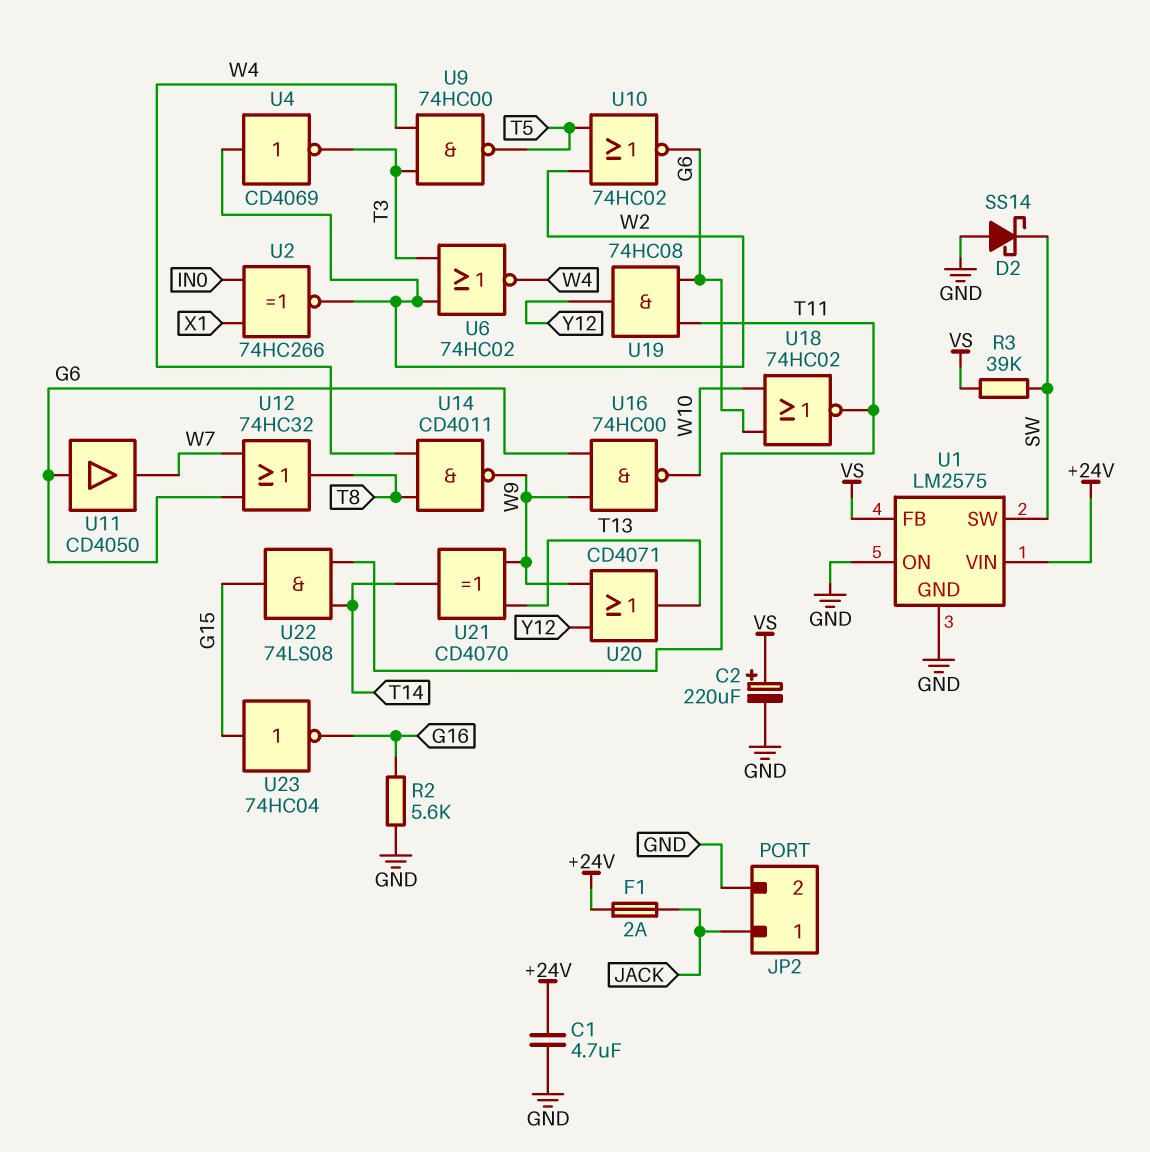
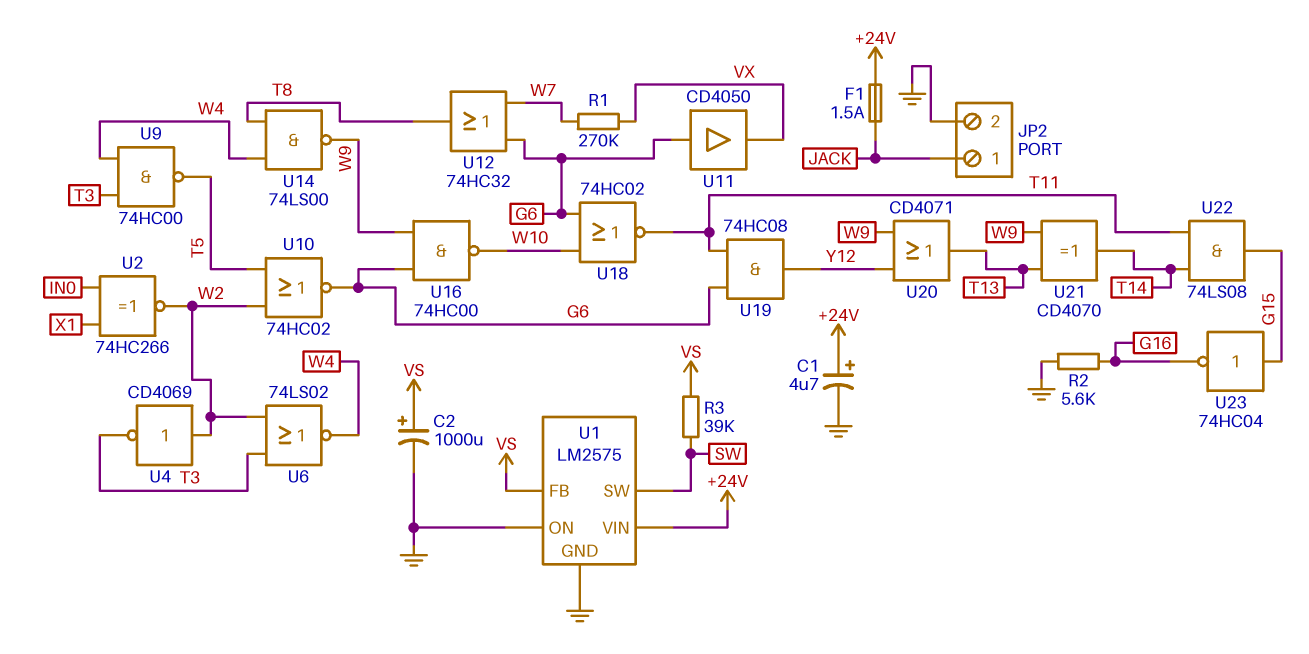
C1: 4.7uF (+24V, GND) -> 4.7uF (plus +24V, minus GND)
C2: 220uF (plus VS, minus GND) -> 1000uF (plus VS, minus GND)
D2: schottky SS14 (A GND, K SW) -> none
F1: 2A (+24V, JACK) -> 1.5A (+24V, JACK)
R1: none -> 270k (VX, W7)
U6: NOR 74HC02 (in T3, in W2, out W4) -> NOR 74LS02 (in T3, in W2, out W4)
U11: buffer CD4050 (in G6, out W7) -> buffer CD4050 (in G6, out VX)
U14: NAND CD4011 (in T8, in W4, out W9) -> NAND 74LS00 (in T8, in W4, out W9)

